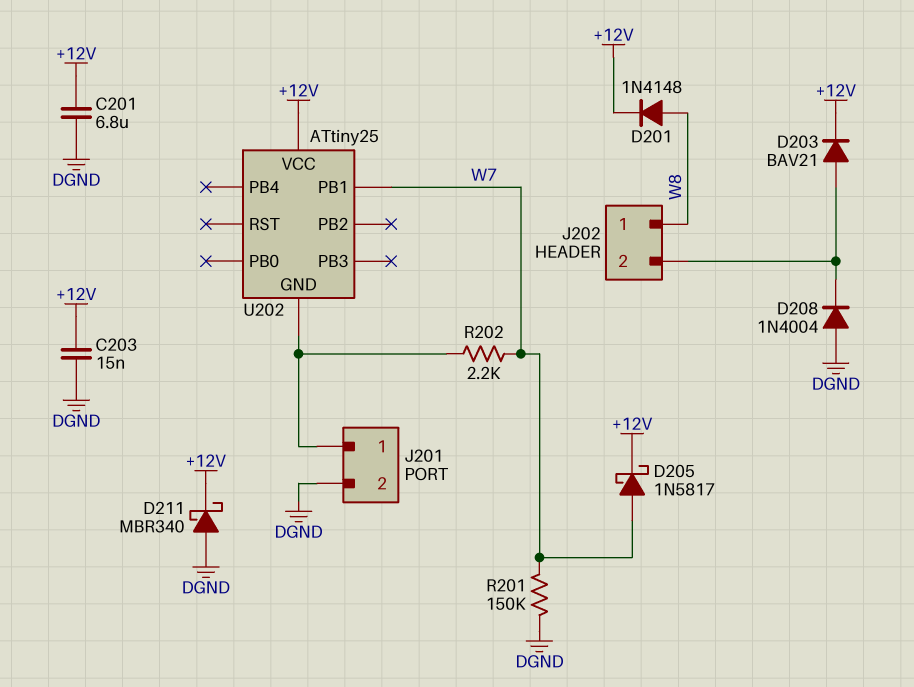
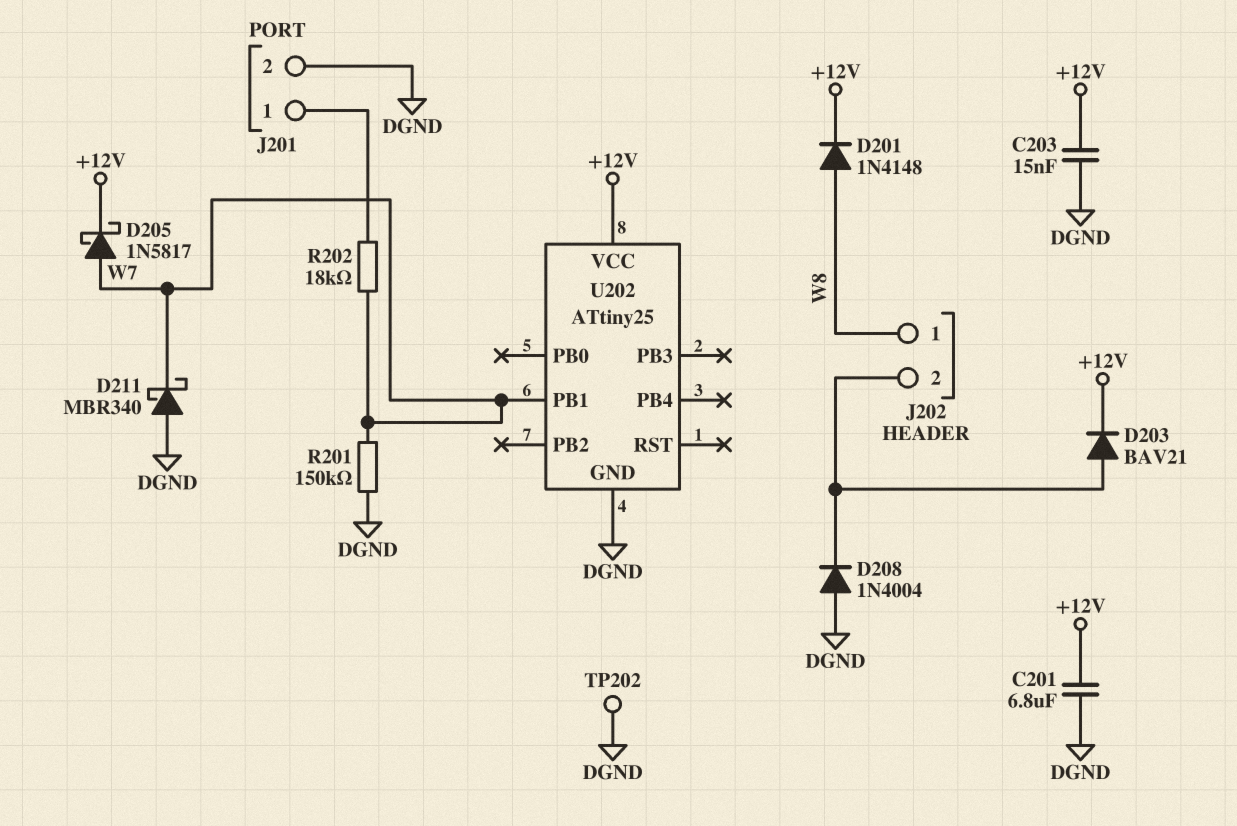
D211: schottky MBR340 (A DGND, K +12V) -> schottky MBR340 (A DGND, K W7)
R202: 2.2k (J201/1, W7) -> 18k (J201/1, W7)
TP202: none -> test point (DGND)
U202 pin GND: J201/1 -> DGND

